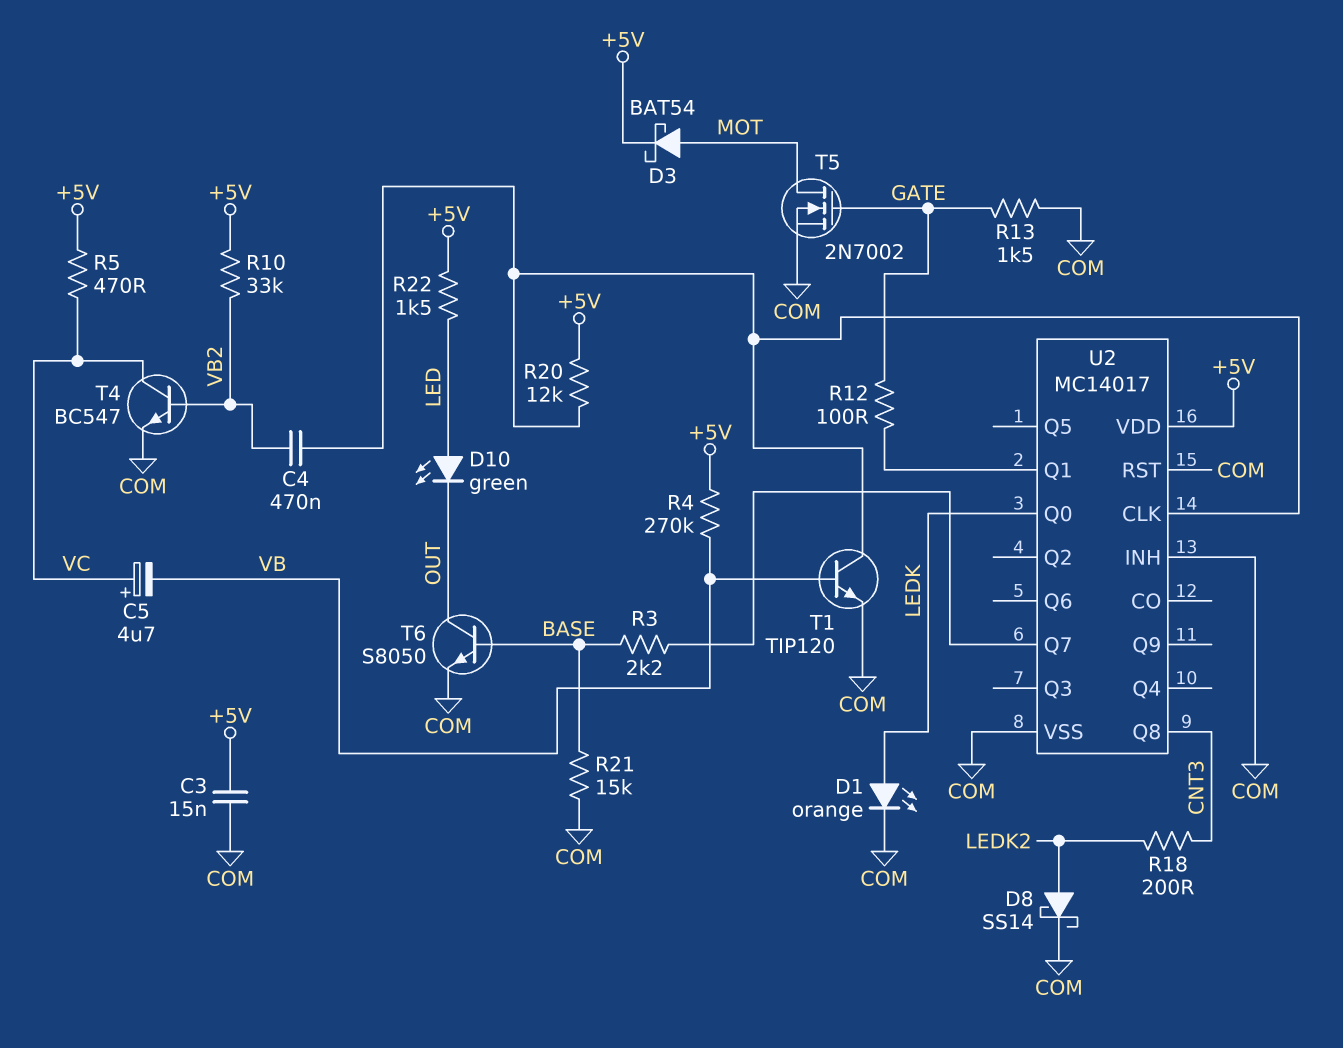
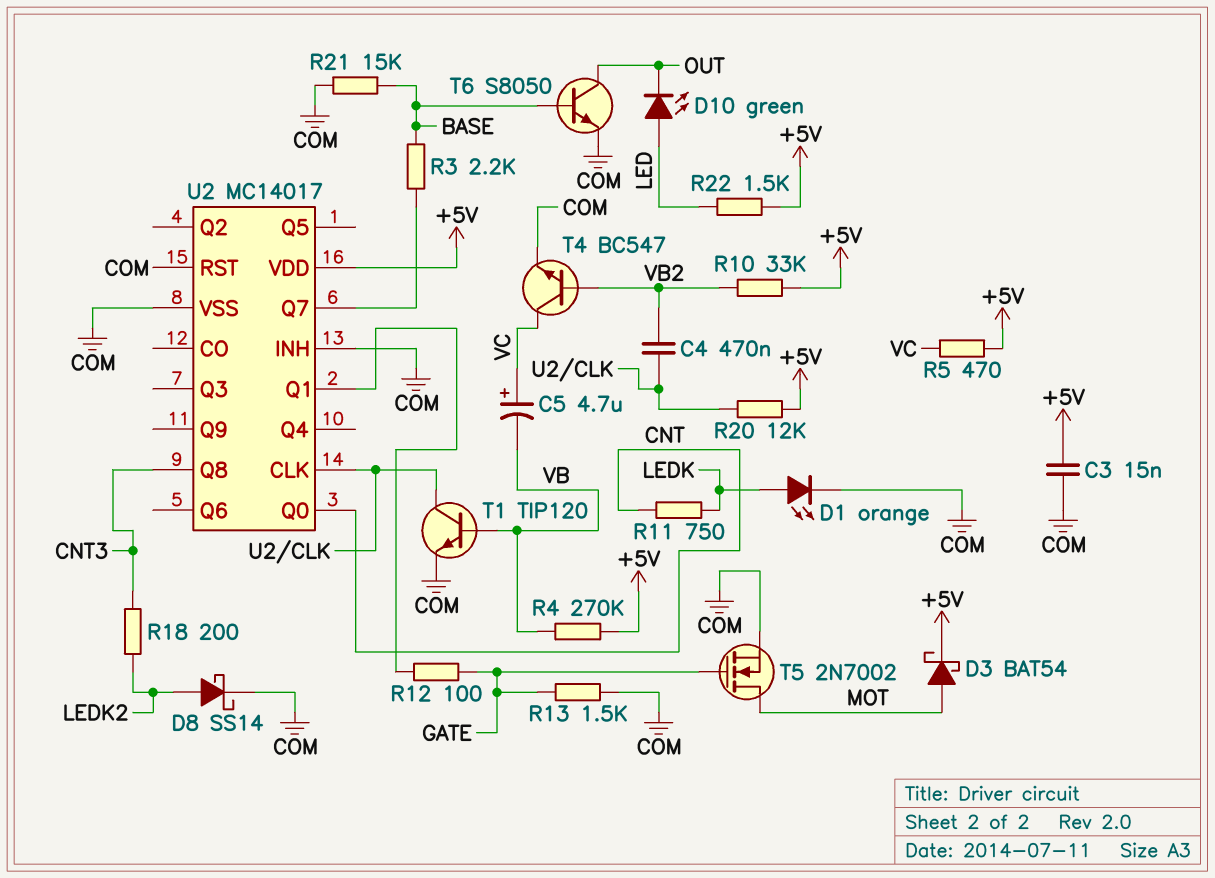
R11: none -> 750 (CNT, LEDK)
U2 pin Q0: LEDK -> CNT

